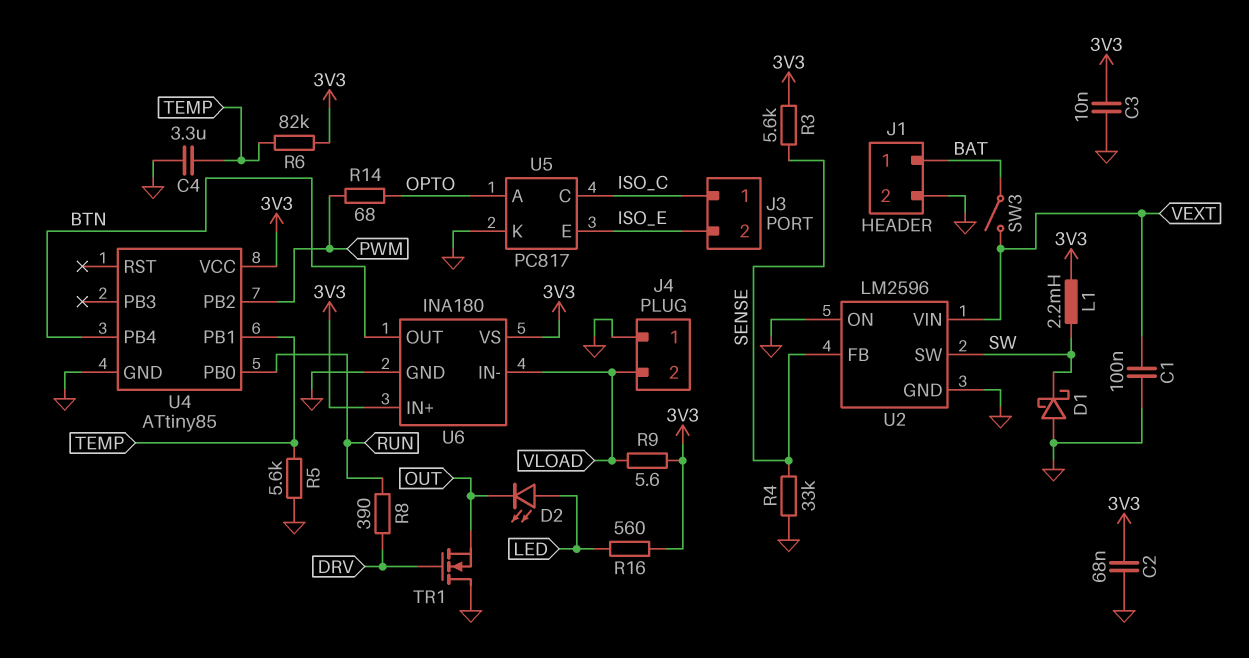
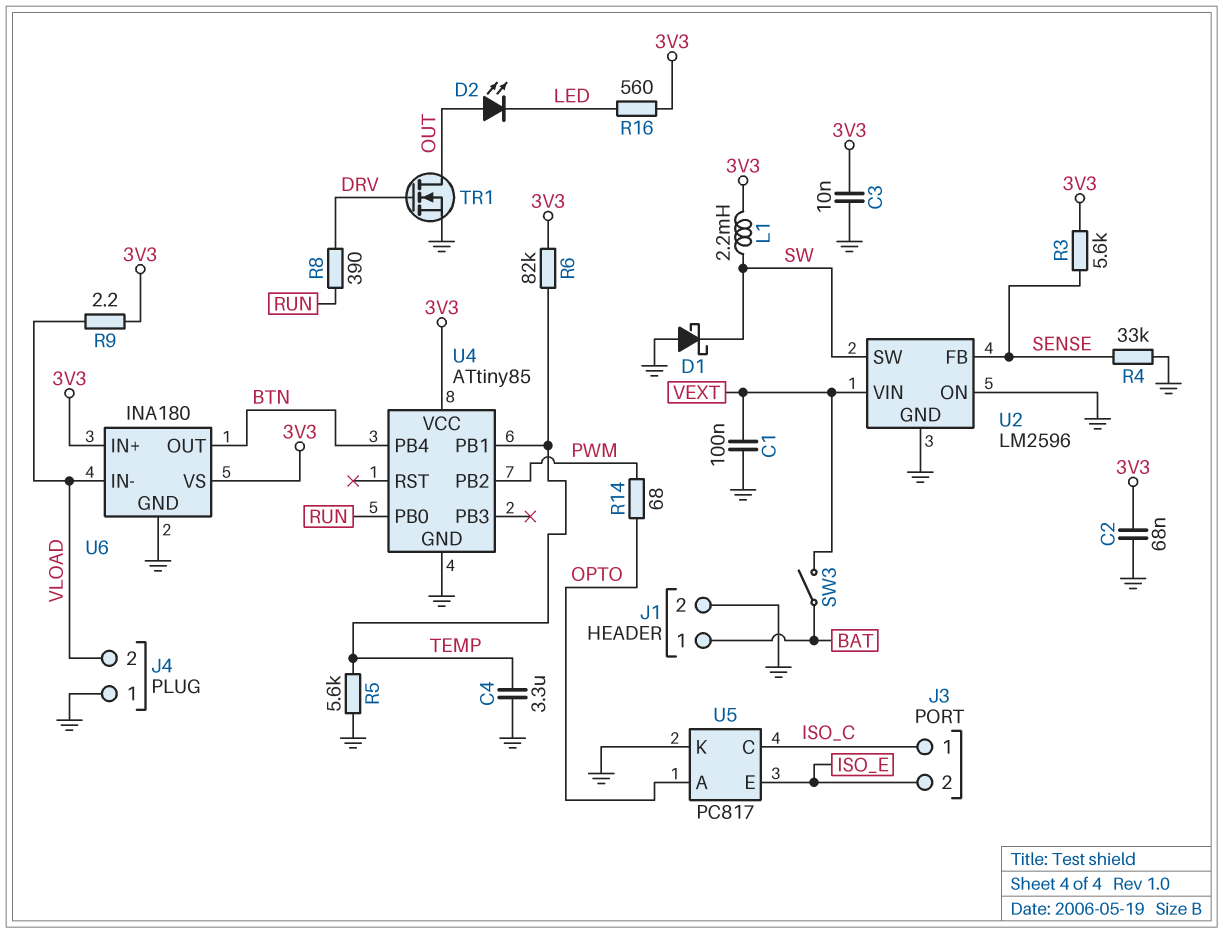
D2: LED (A LED, K OUT) -> LED (A OUT, K LED)
R9: 5.6 (3V3, VLOAD) -> 2.2 (3V3, VLOAD)
TR1: NMOS (G DRV, D GND, S OUT) -> NMOS (G DRV, D OUT, S GND)

